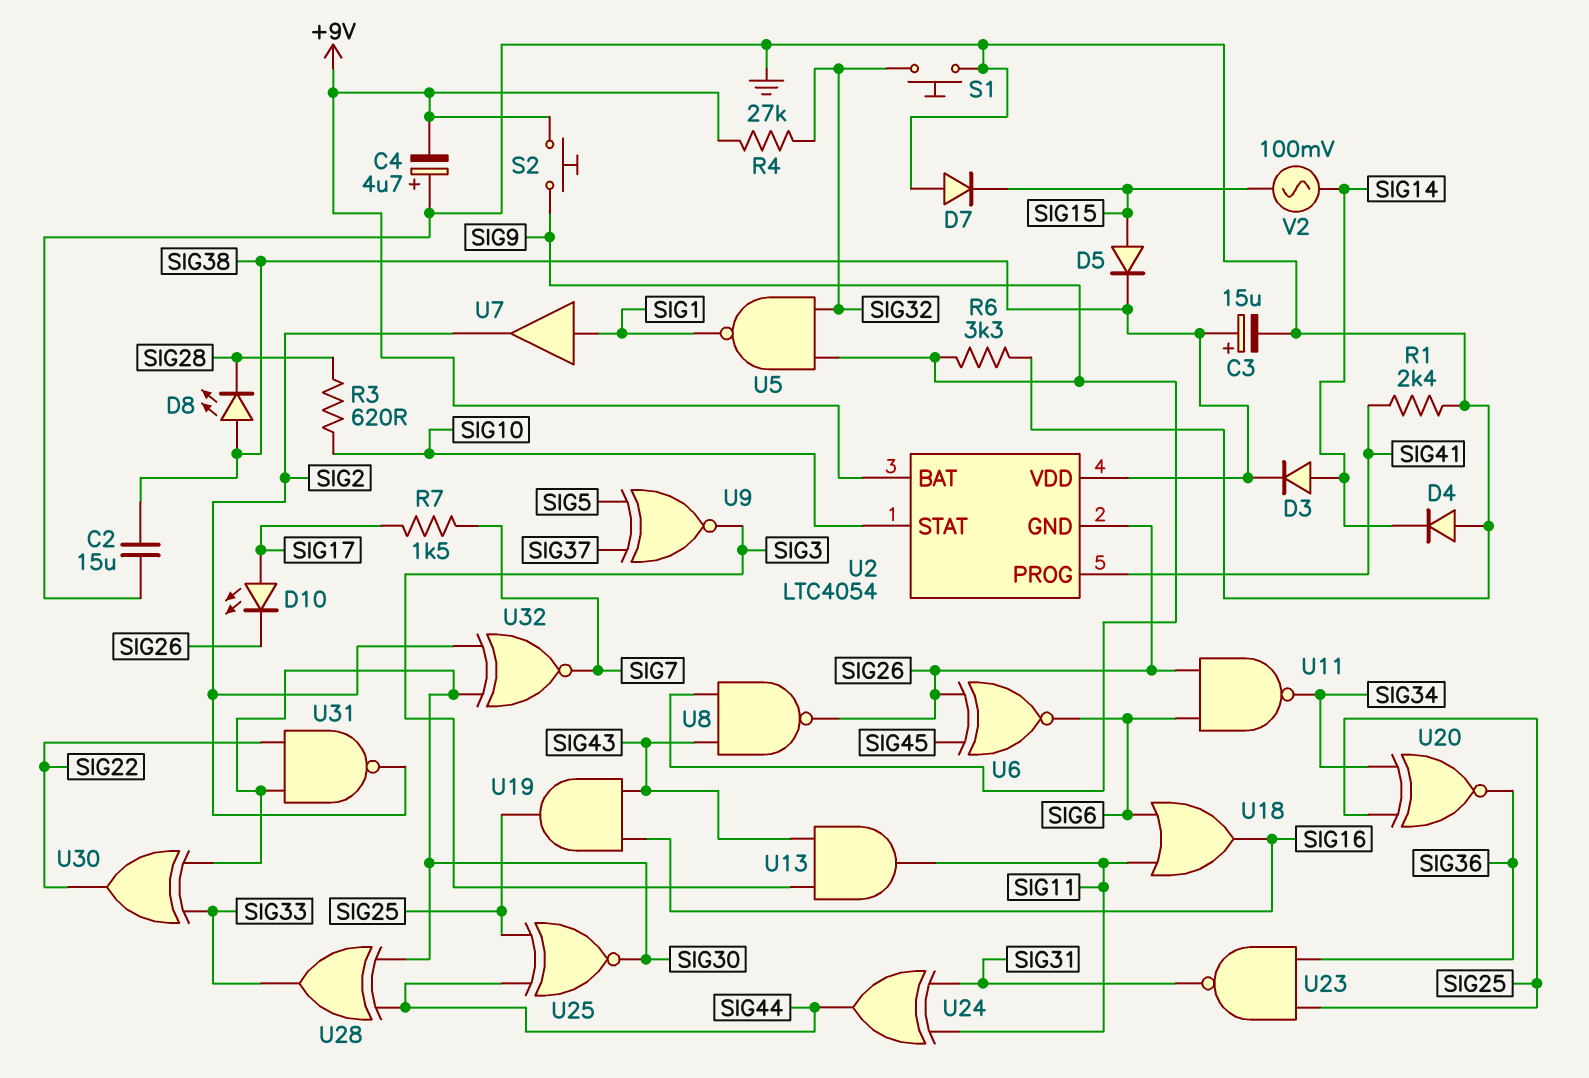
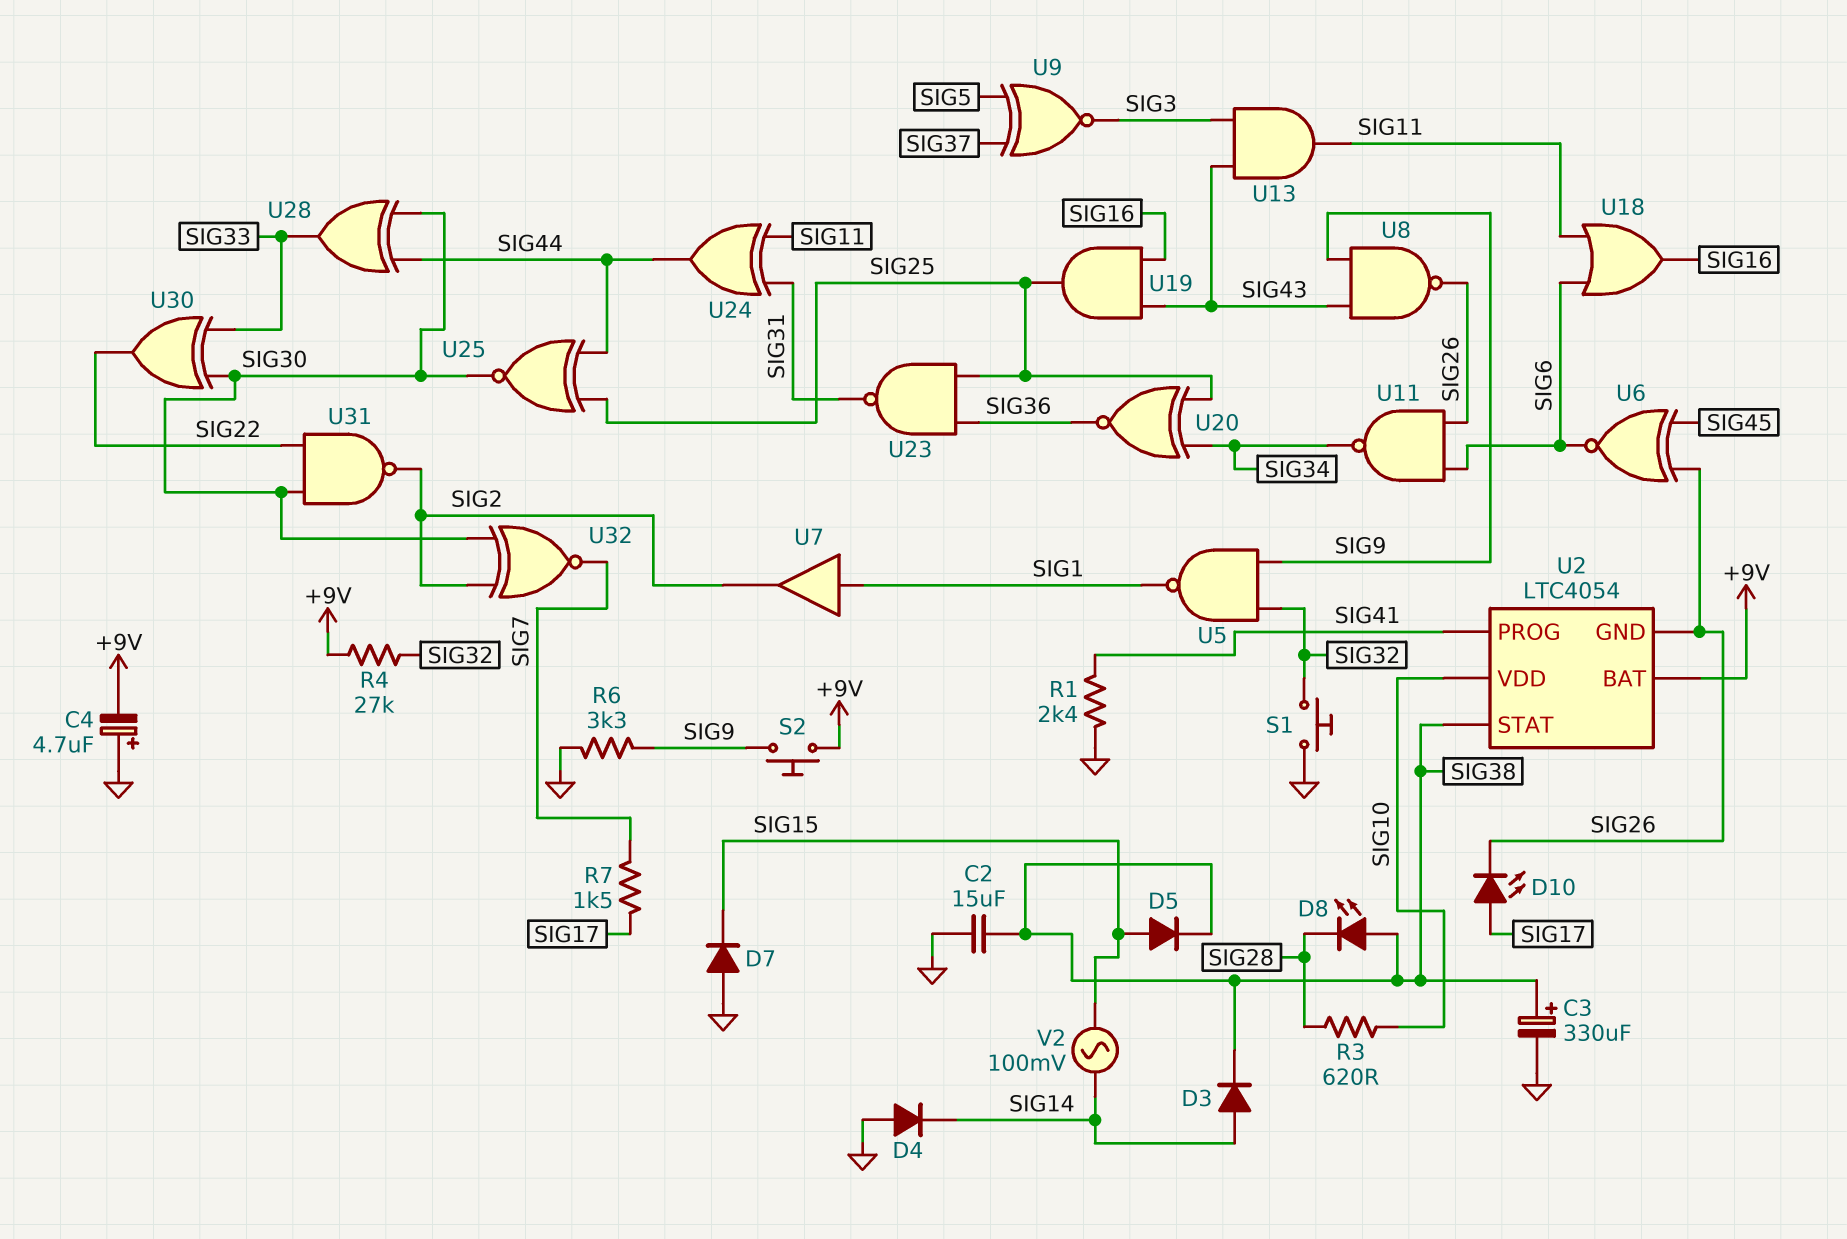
C3: 15uF (plus SIG38, minus GND) -> 330uF (plus SIG38, minus GND)
U2 pin STAT: SIG10 -> SIG38
U2 pin VDD: SIG38 -> SIG10

